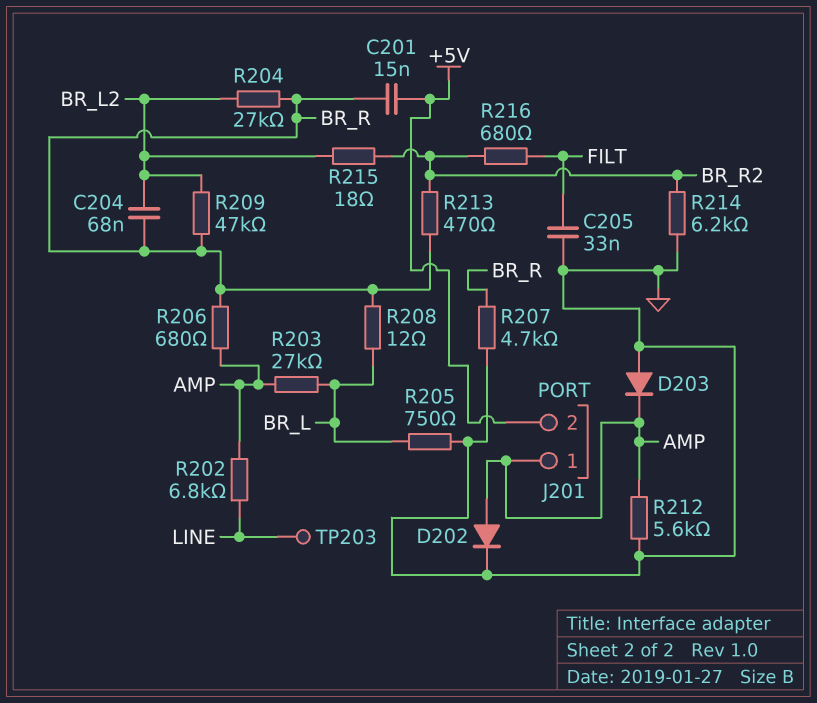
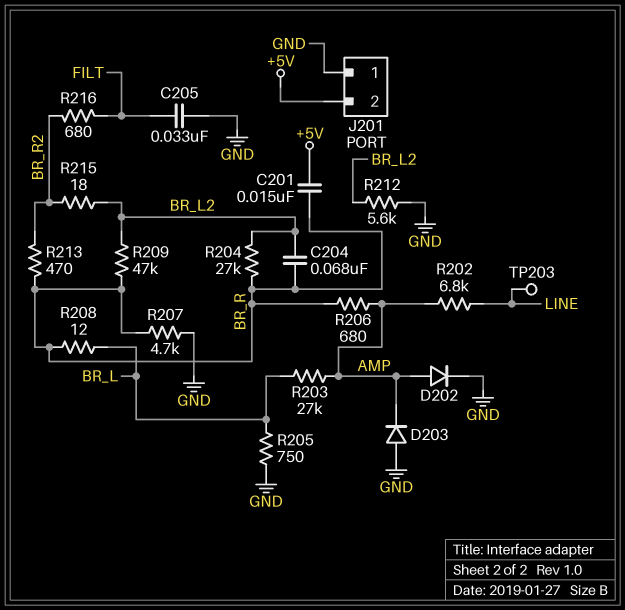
J201 pin 1: AMP -> GND
R212: 5.6k (AMP, GND) -> 5.6k (BR_L2, GND)
R214: 6.2k (BR_R2, GND) -> none

